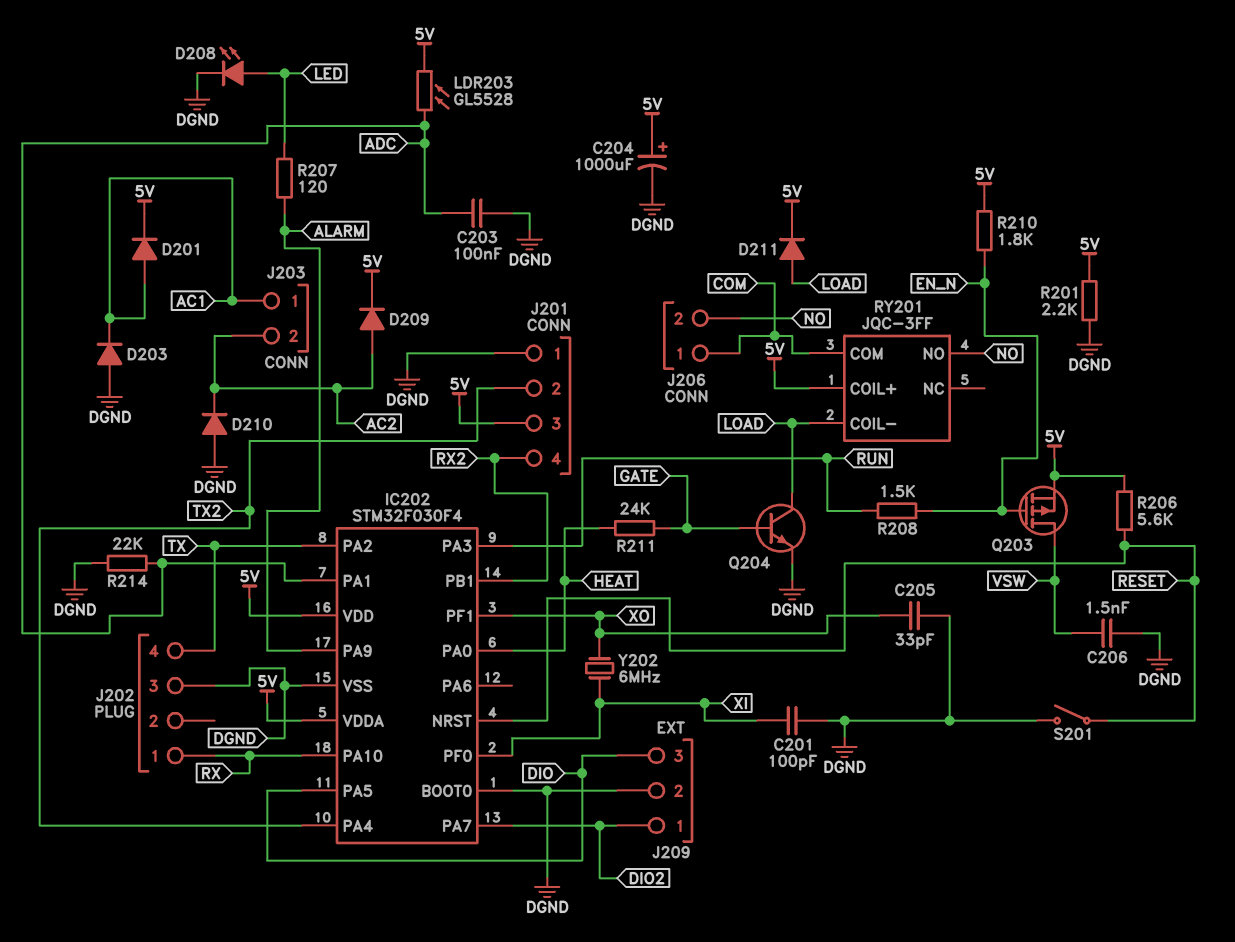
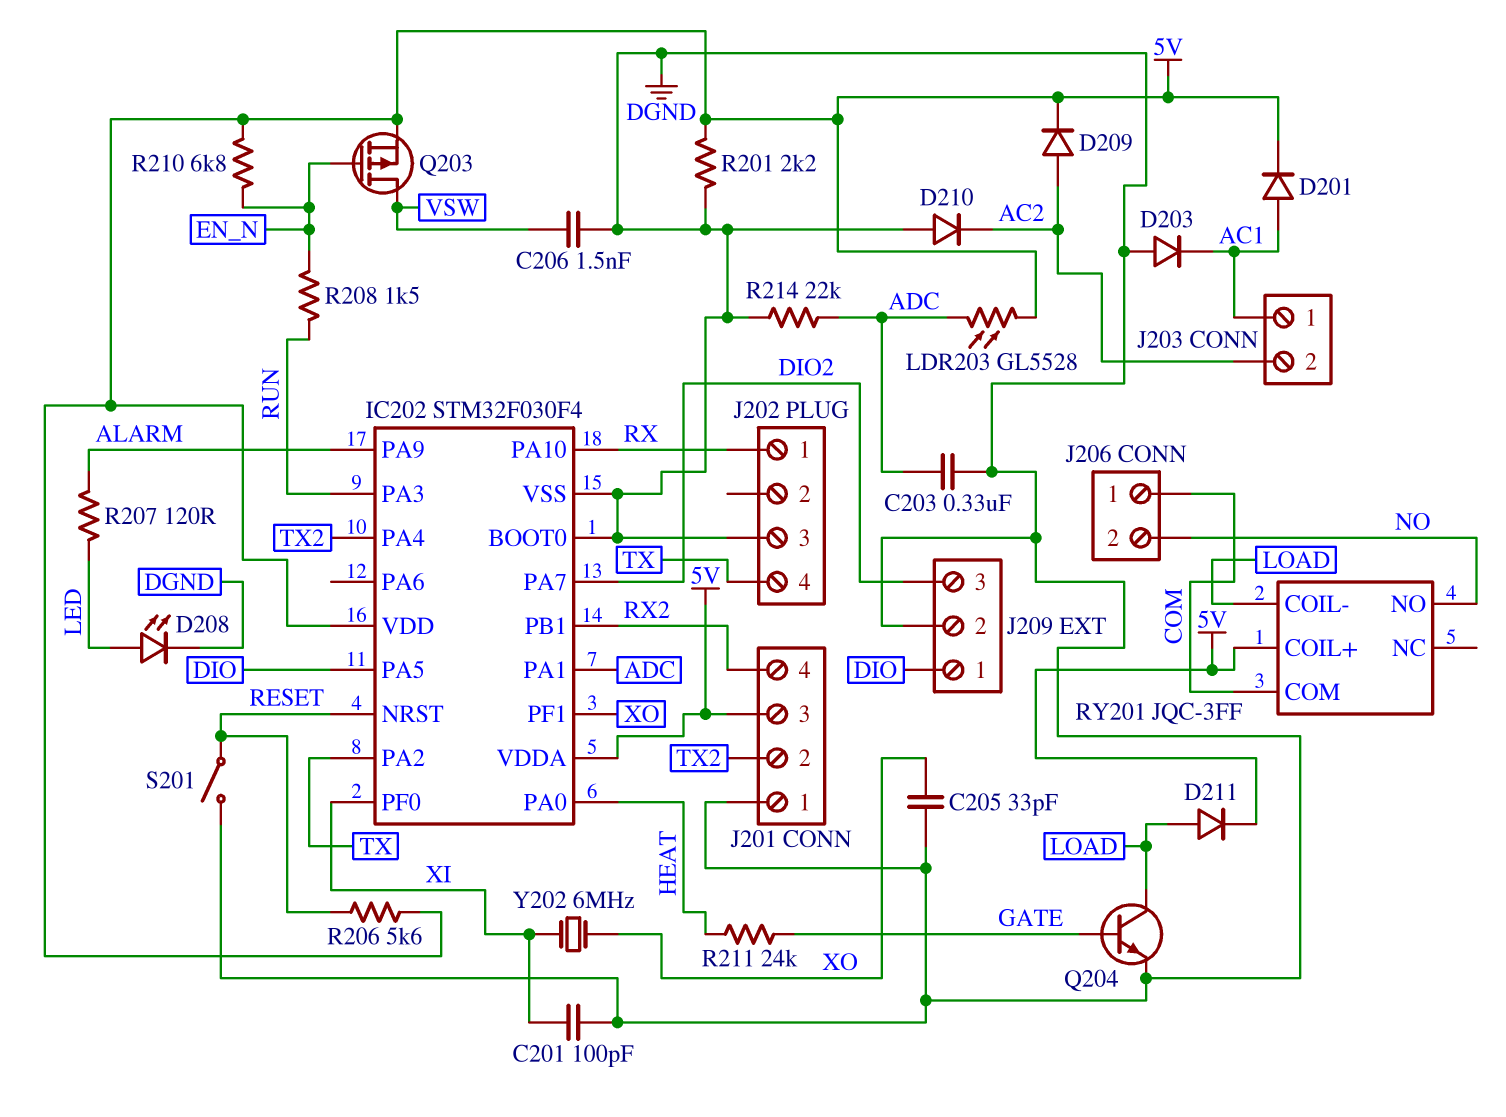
C203: 100nF (ADC, DGND) -> 330nF (ADC, DGND)
C204: 1000uF (plus 5V, minus DGND) -> none
J209 pin 1: DIO2 -> DIO
J209 pin 3: DIO -> DIO2
R210: 1.8k (5V, EN_N) -> 6.8k (5V, EN_N)

